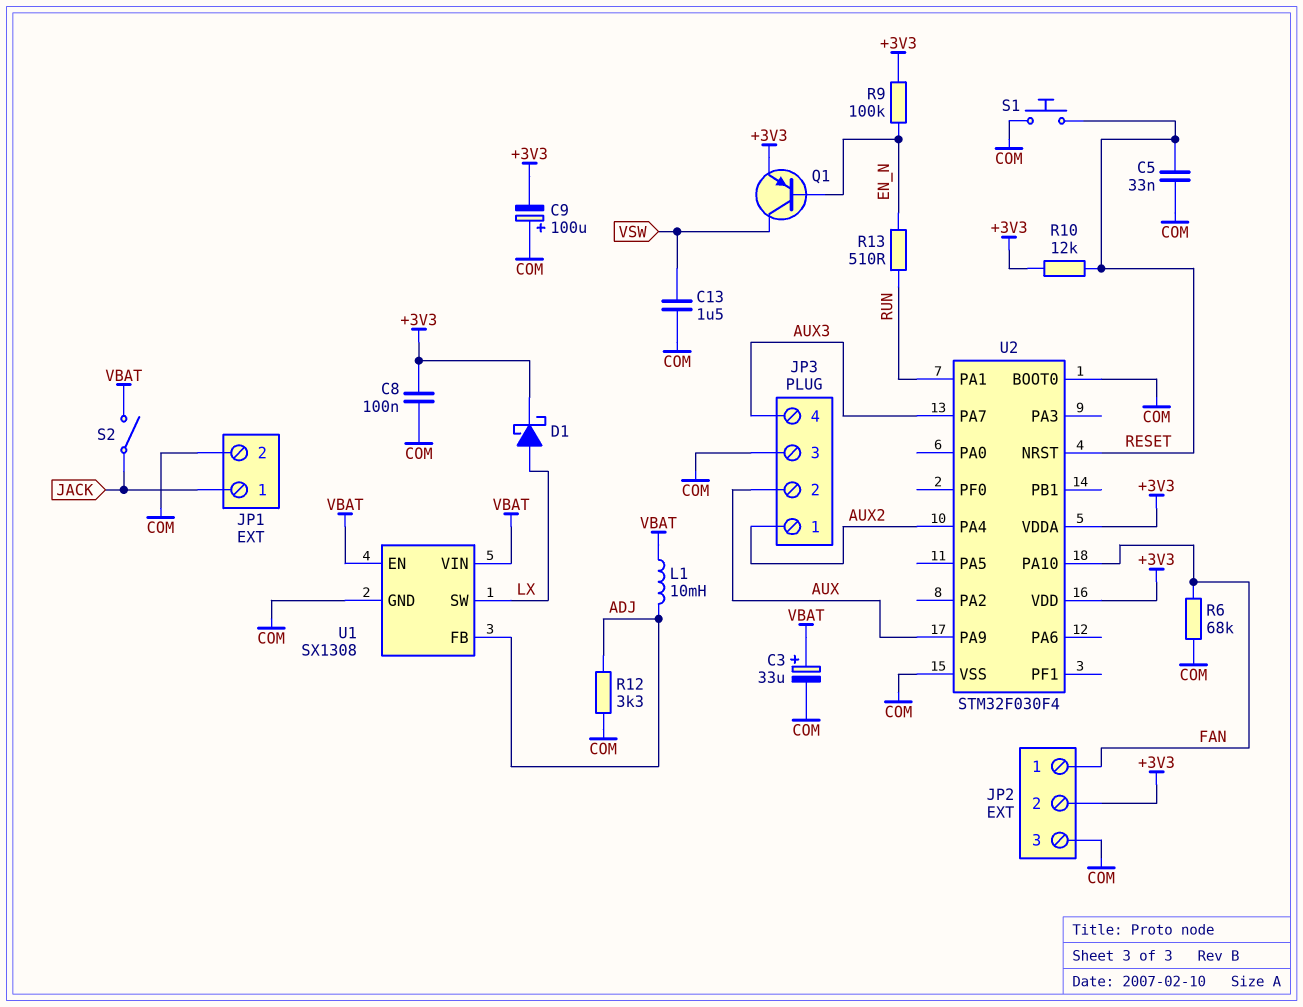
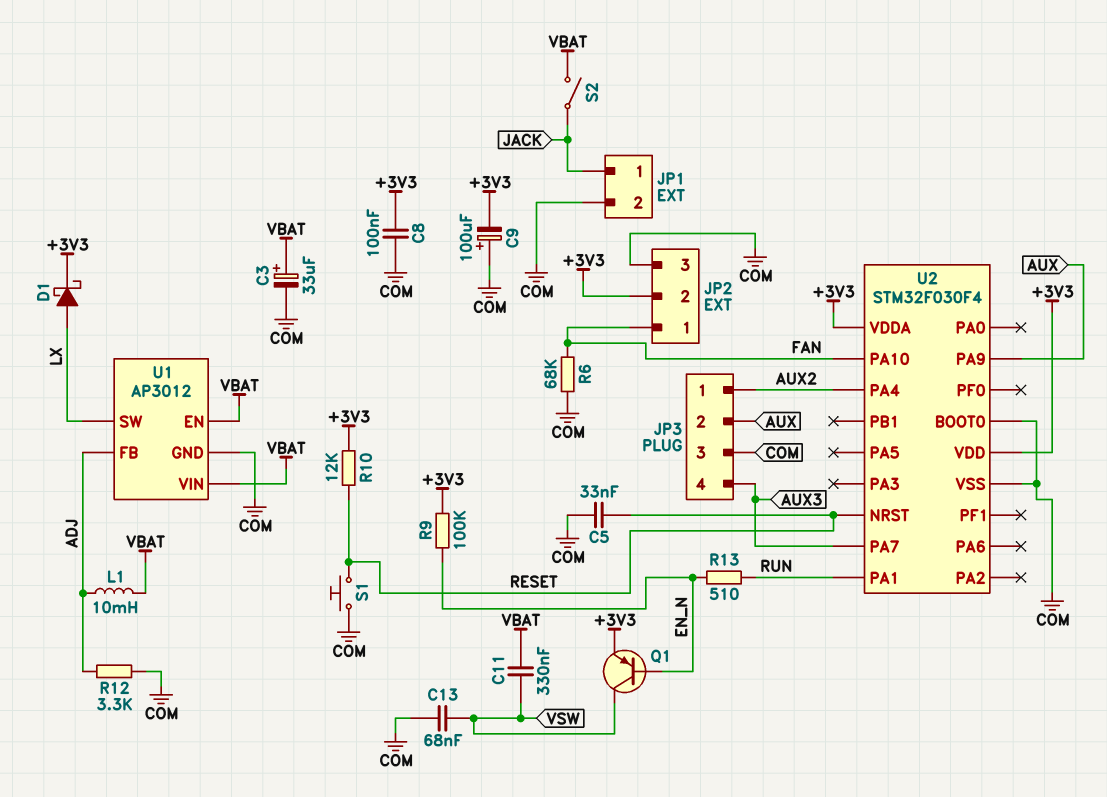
C11: none -> 330nF (VBAT, VSW)
C13: 1.5uF (COM, VSW) -> 68nF (COM, VSW)
U1: SX1308 -> AP3012

